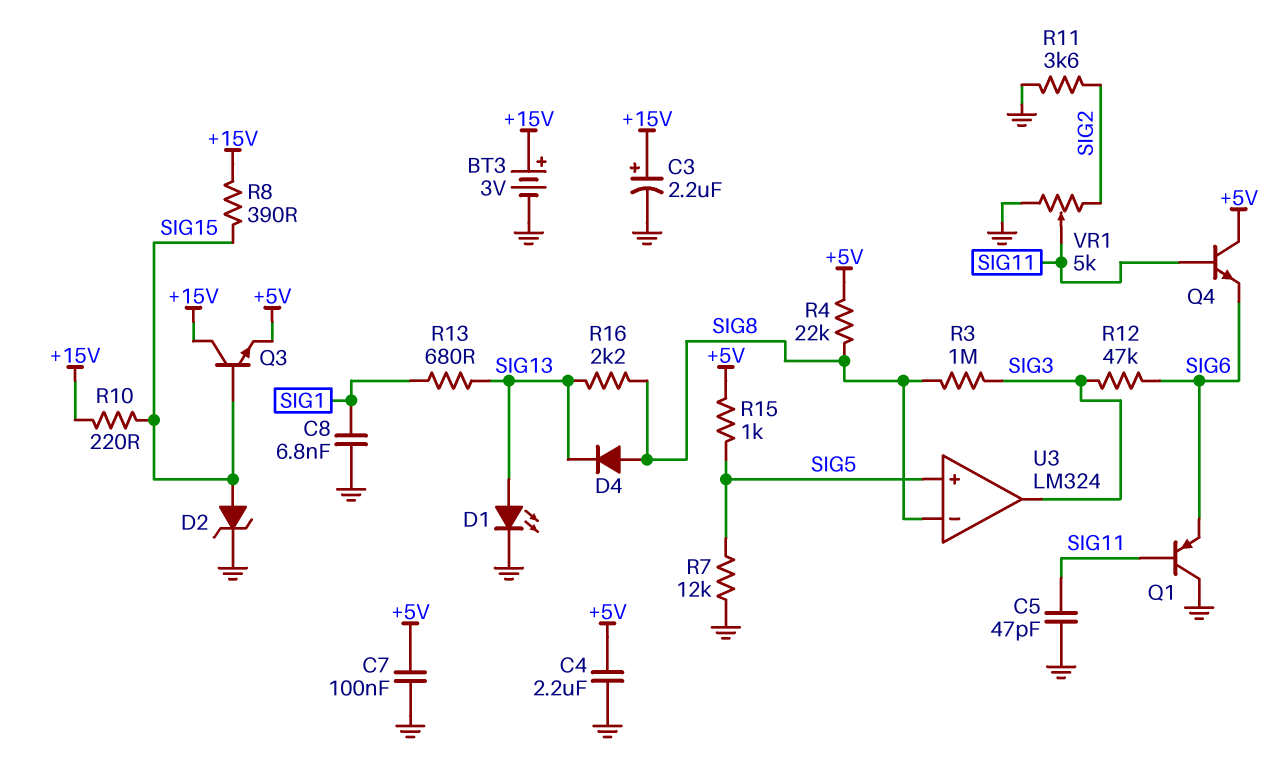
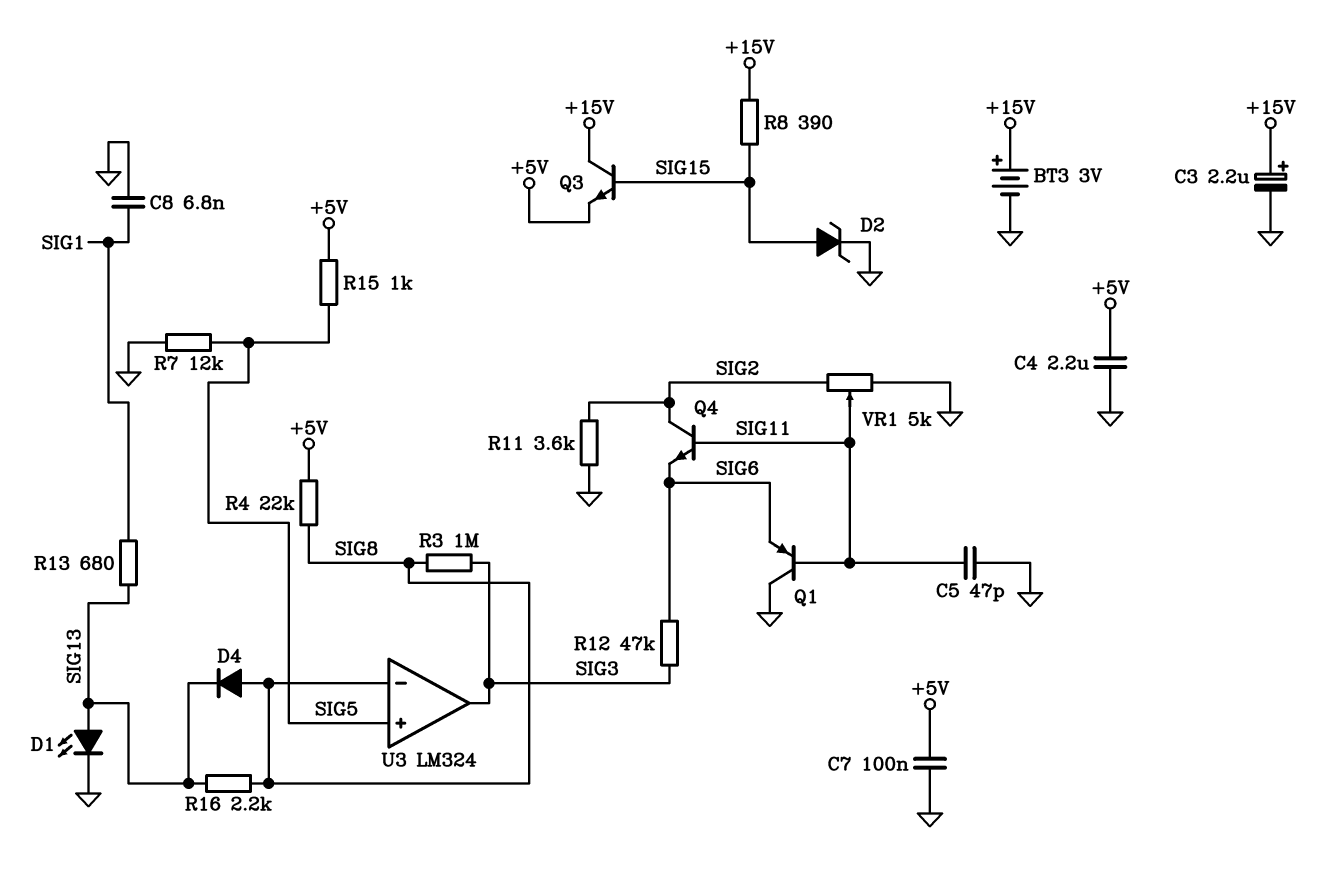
Q4: NPN (B SIG11, C +5V, E SIG6) -> NPN (B SIG11, C SIG2, E SIG6)
R10: 220 (+15V, SIG15) -> none

